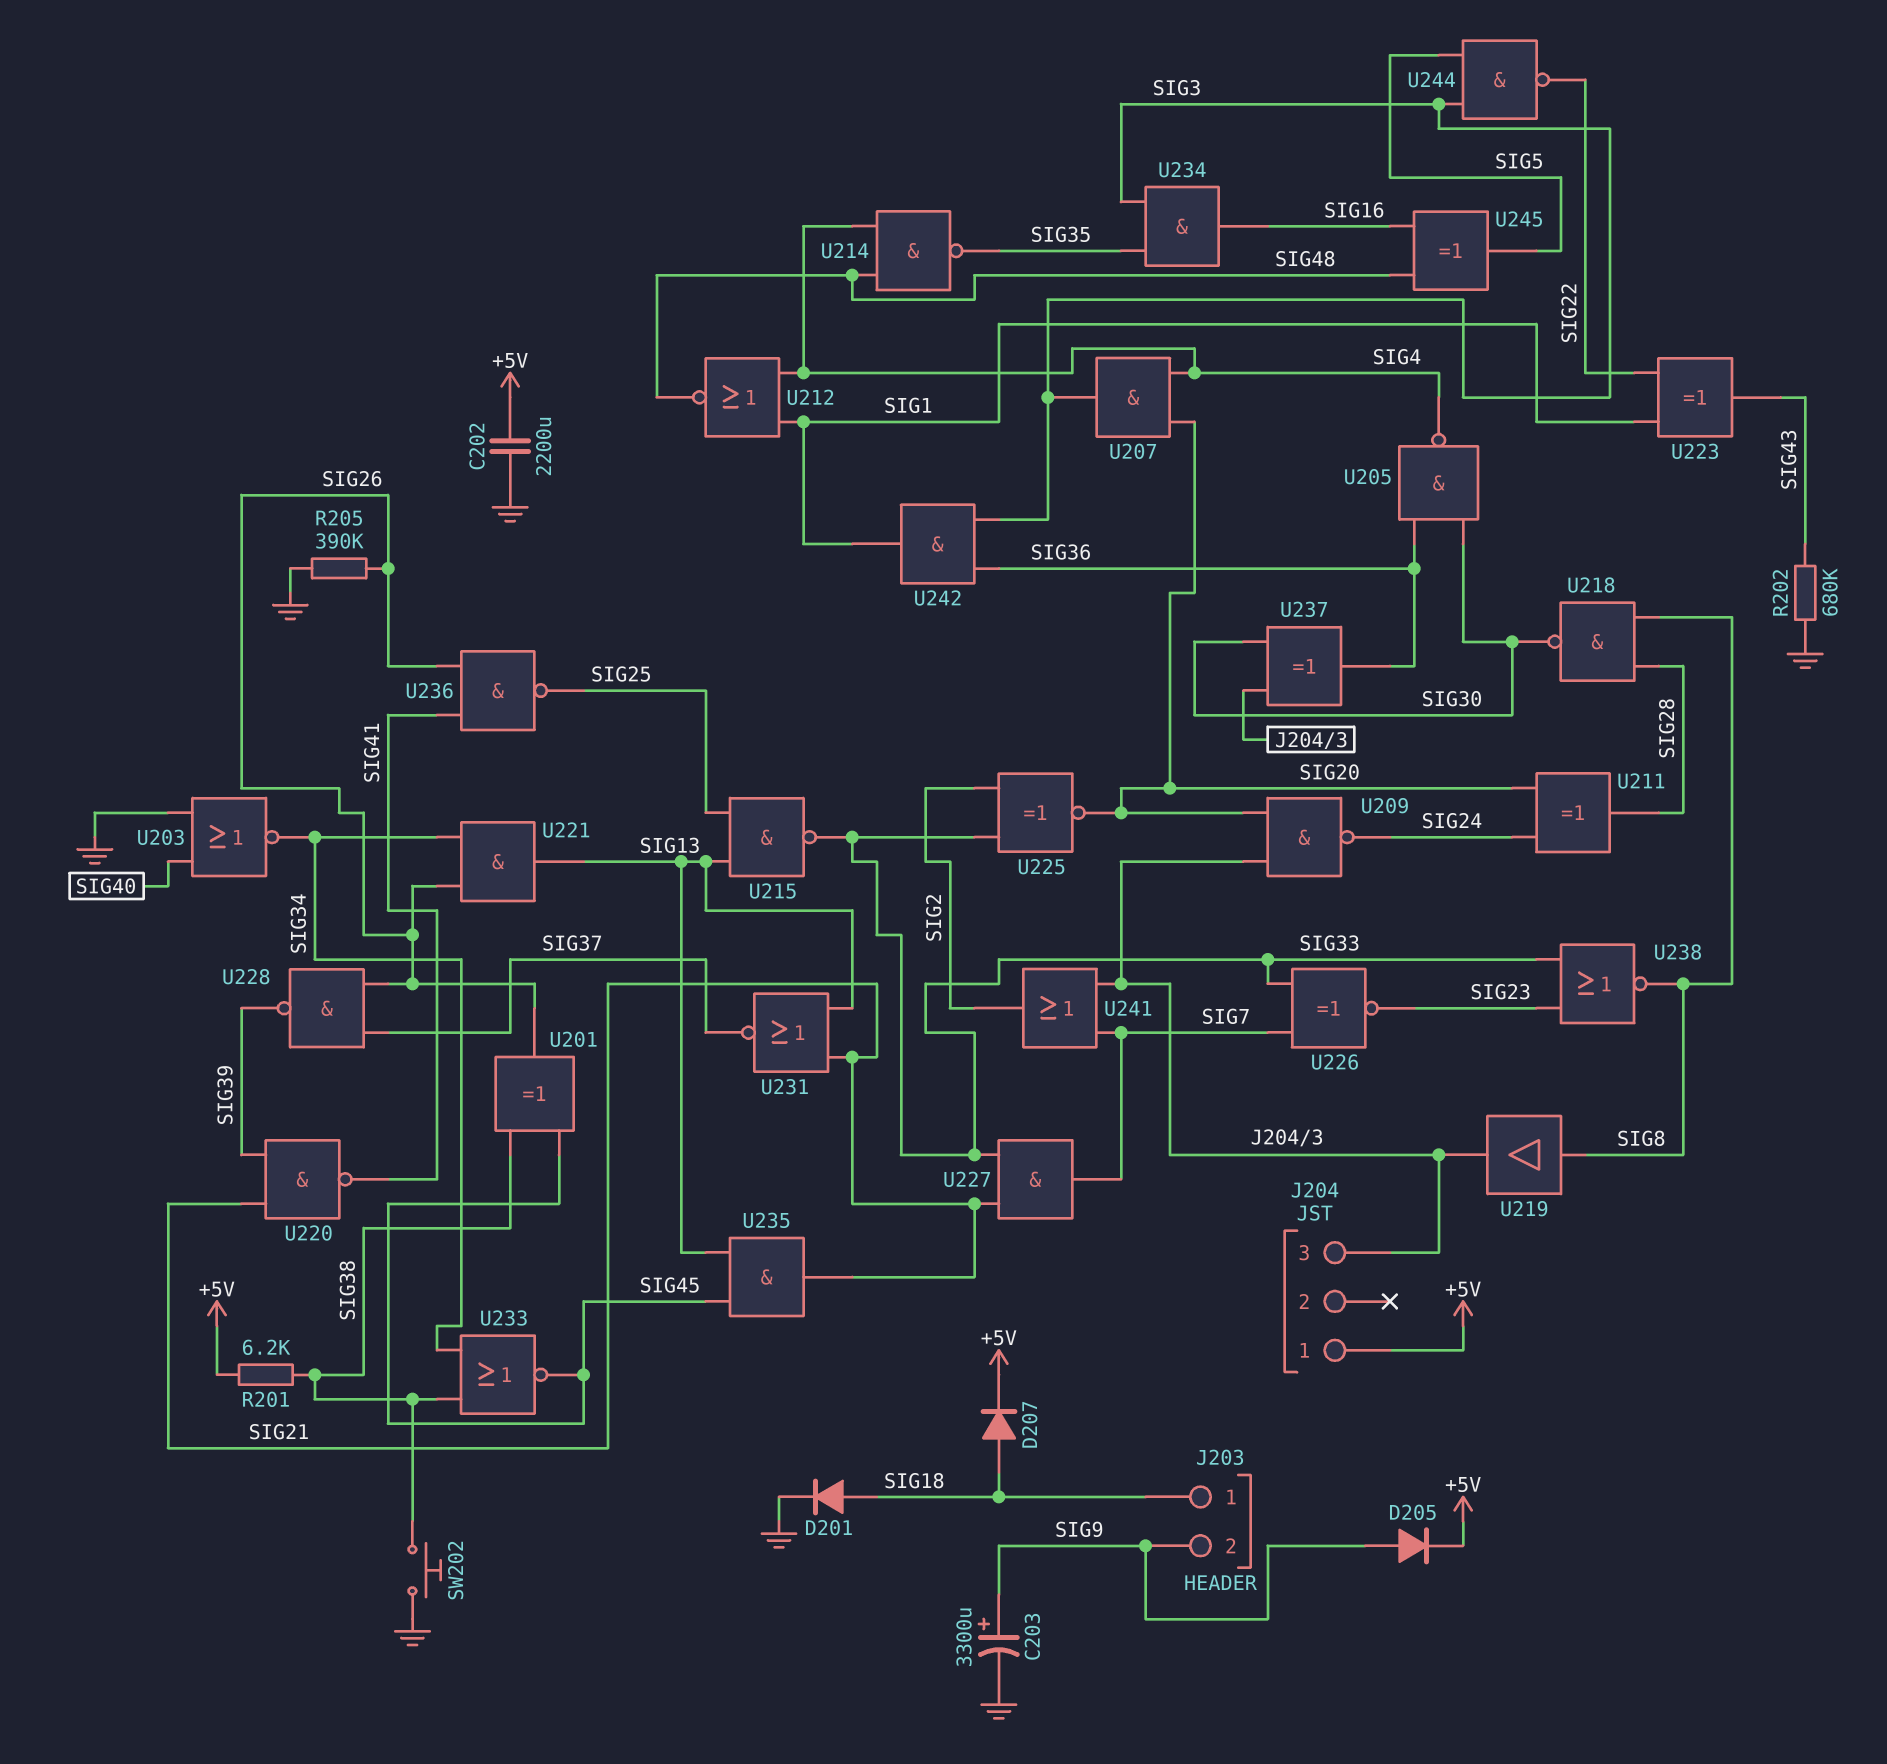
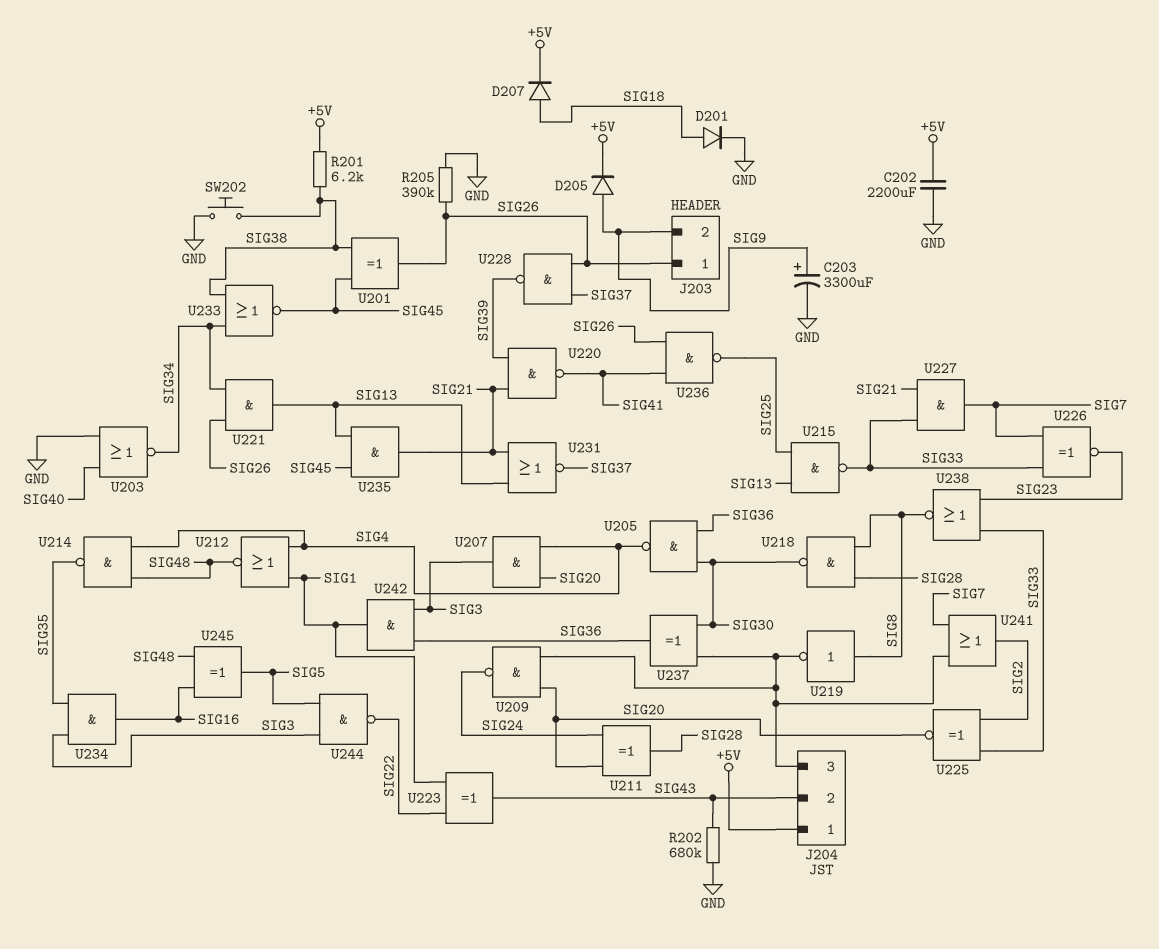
J203 pin 1: SIG18 -> SIG26
J204 pin 2: none -> SIG43
U219: buffer (in SIG8, out J204/3) -> NOT (in SIG8, out J204/3)

